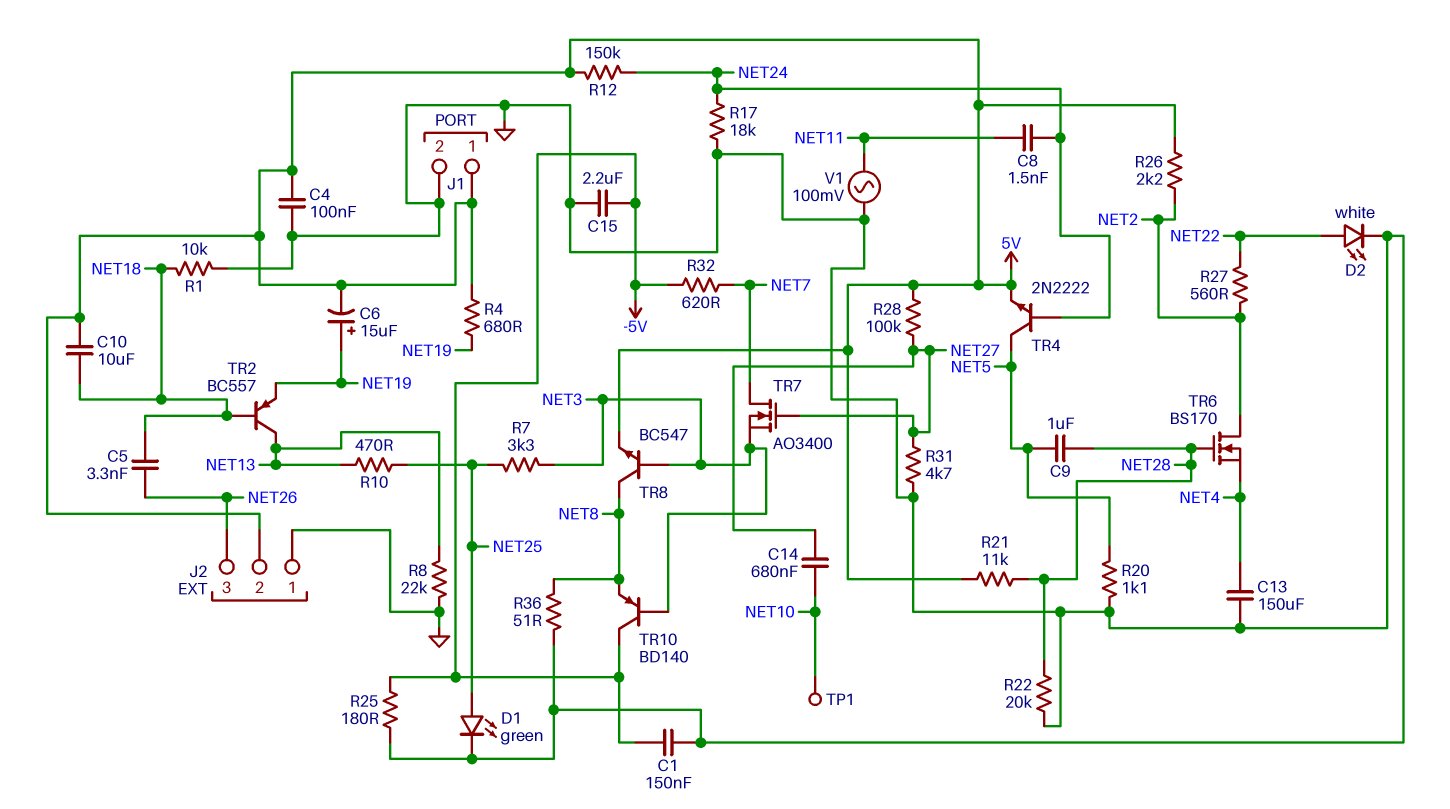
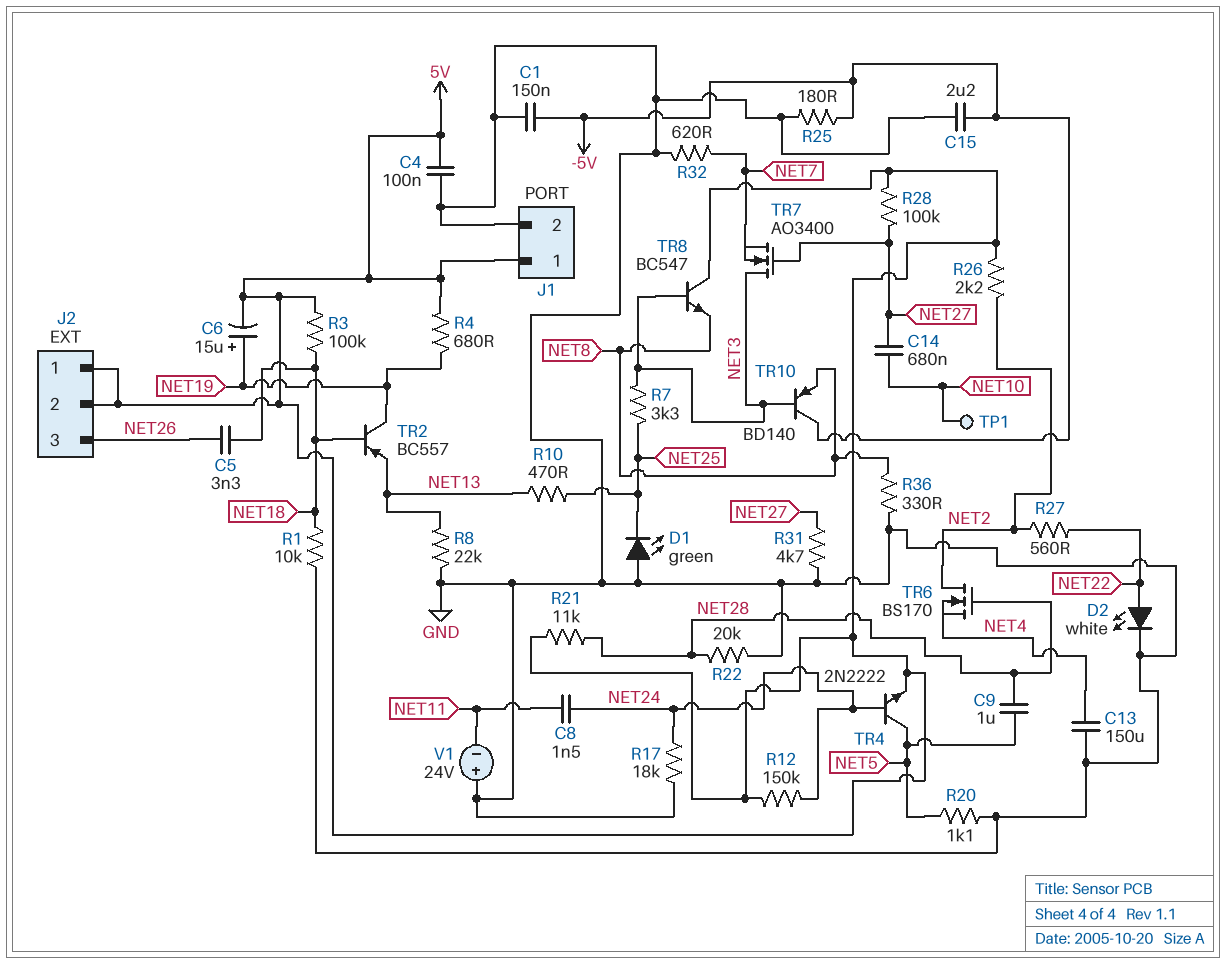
C10: 10uF (5V, NET18) -> none
D1: LED green (A NET25, K GND) -> LED green (A GND, K NET25)
J2 pin 1: GND -> 5V
R3: none -> 100k (5V, NET18)
R32: 620 (-5V, NET7) -> 620 (GND, NET7)
R36: 51 (GND, NET8) -> 330 (GND, NET8)
TR2: PNP BC557 (B NET18, C NET13, E NET19) -> PNP BC557 (B NET18, C NET19, E NET13)
TR7: NMOS AO3400 (G NET27, D NET7, S NET3) -> NMOS AO3400 (G NET27, D NET3, S NET7)
TR8: NPN BC547 (B NET3, C NET8, E 5V) -> NPN BC547 (B NET3, C 5V, E NET8)
V1: AC 100mV (GND, NET11) -> 24V (plus GND, minus NET11)

